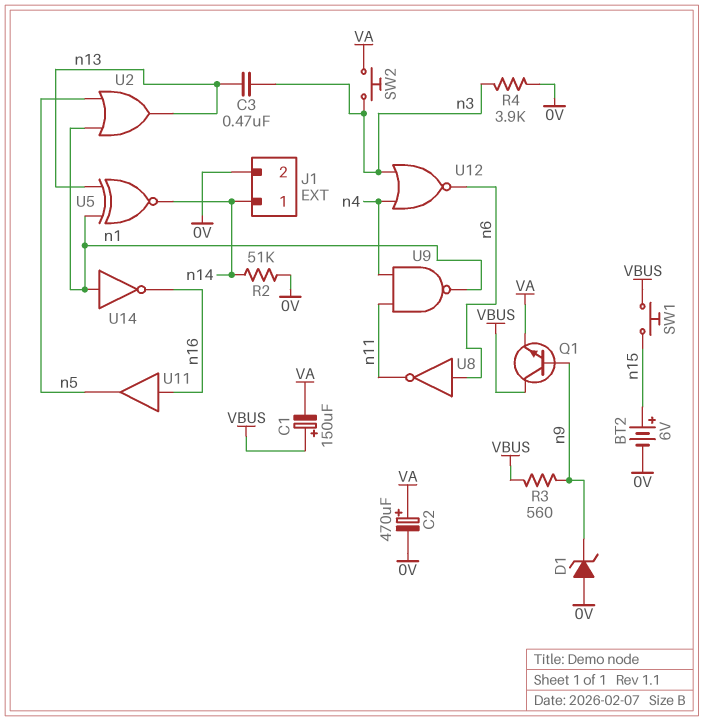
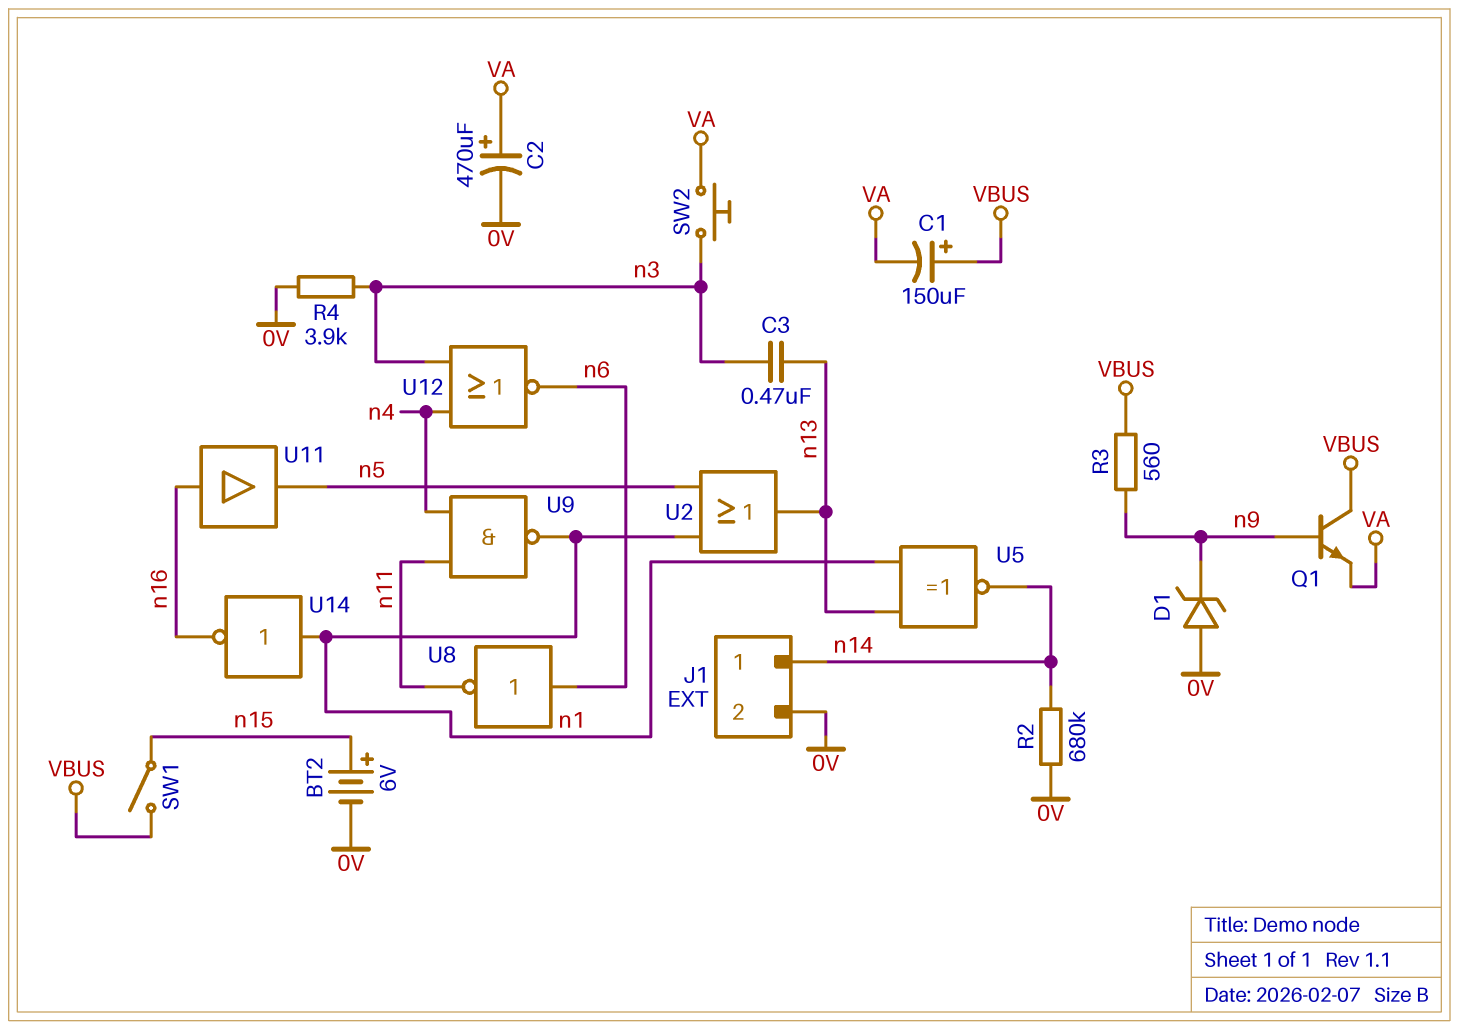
R2: 51k (0V, n14) -> 680k (0V, n14)
SW1: button (VBUS, n15) -> switch (VBUS, n15)

